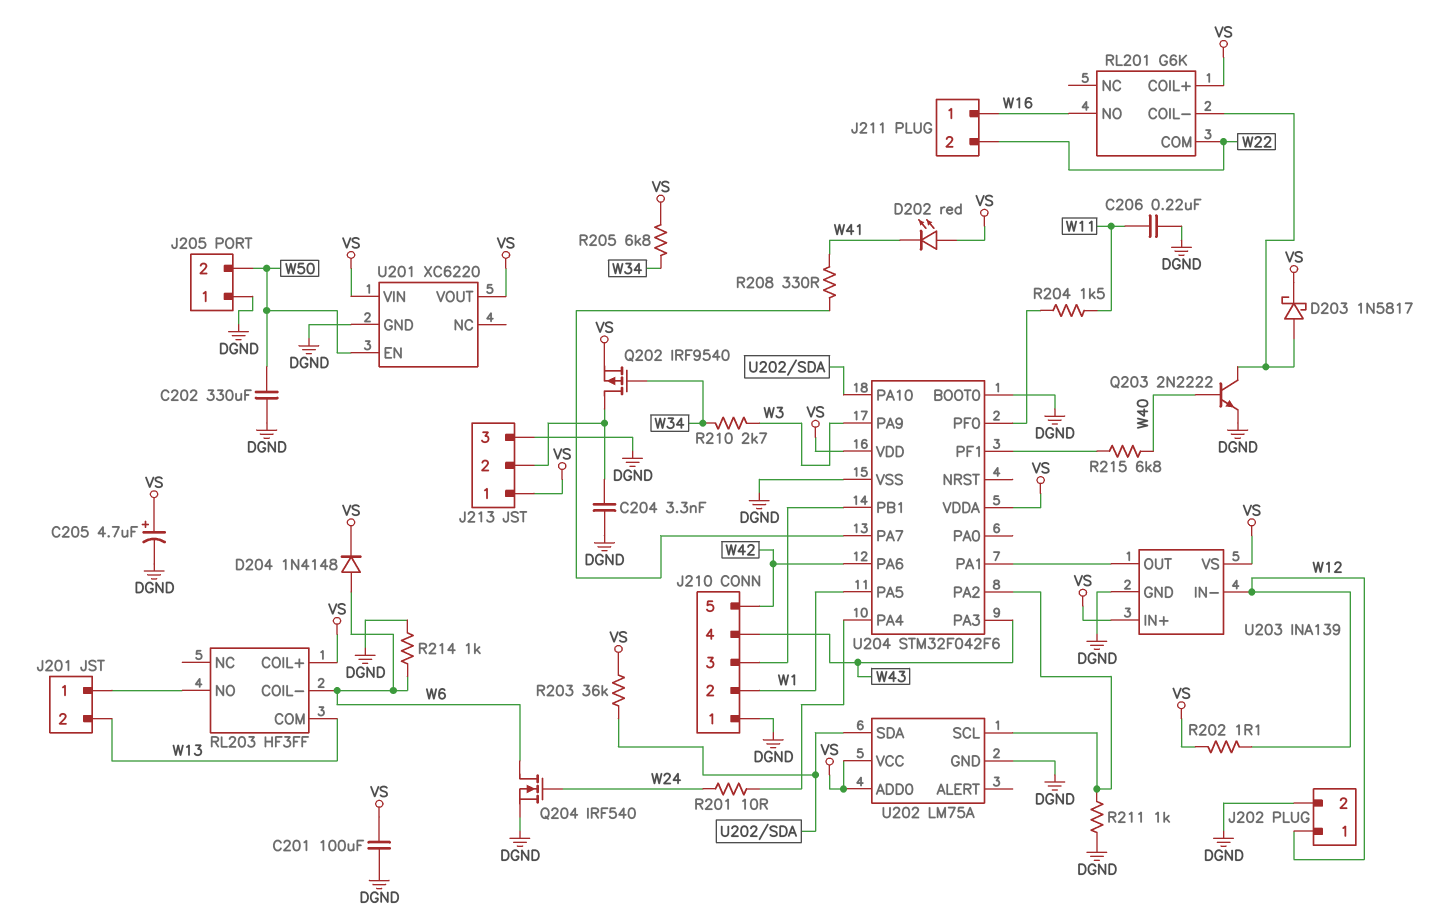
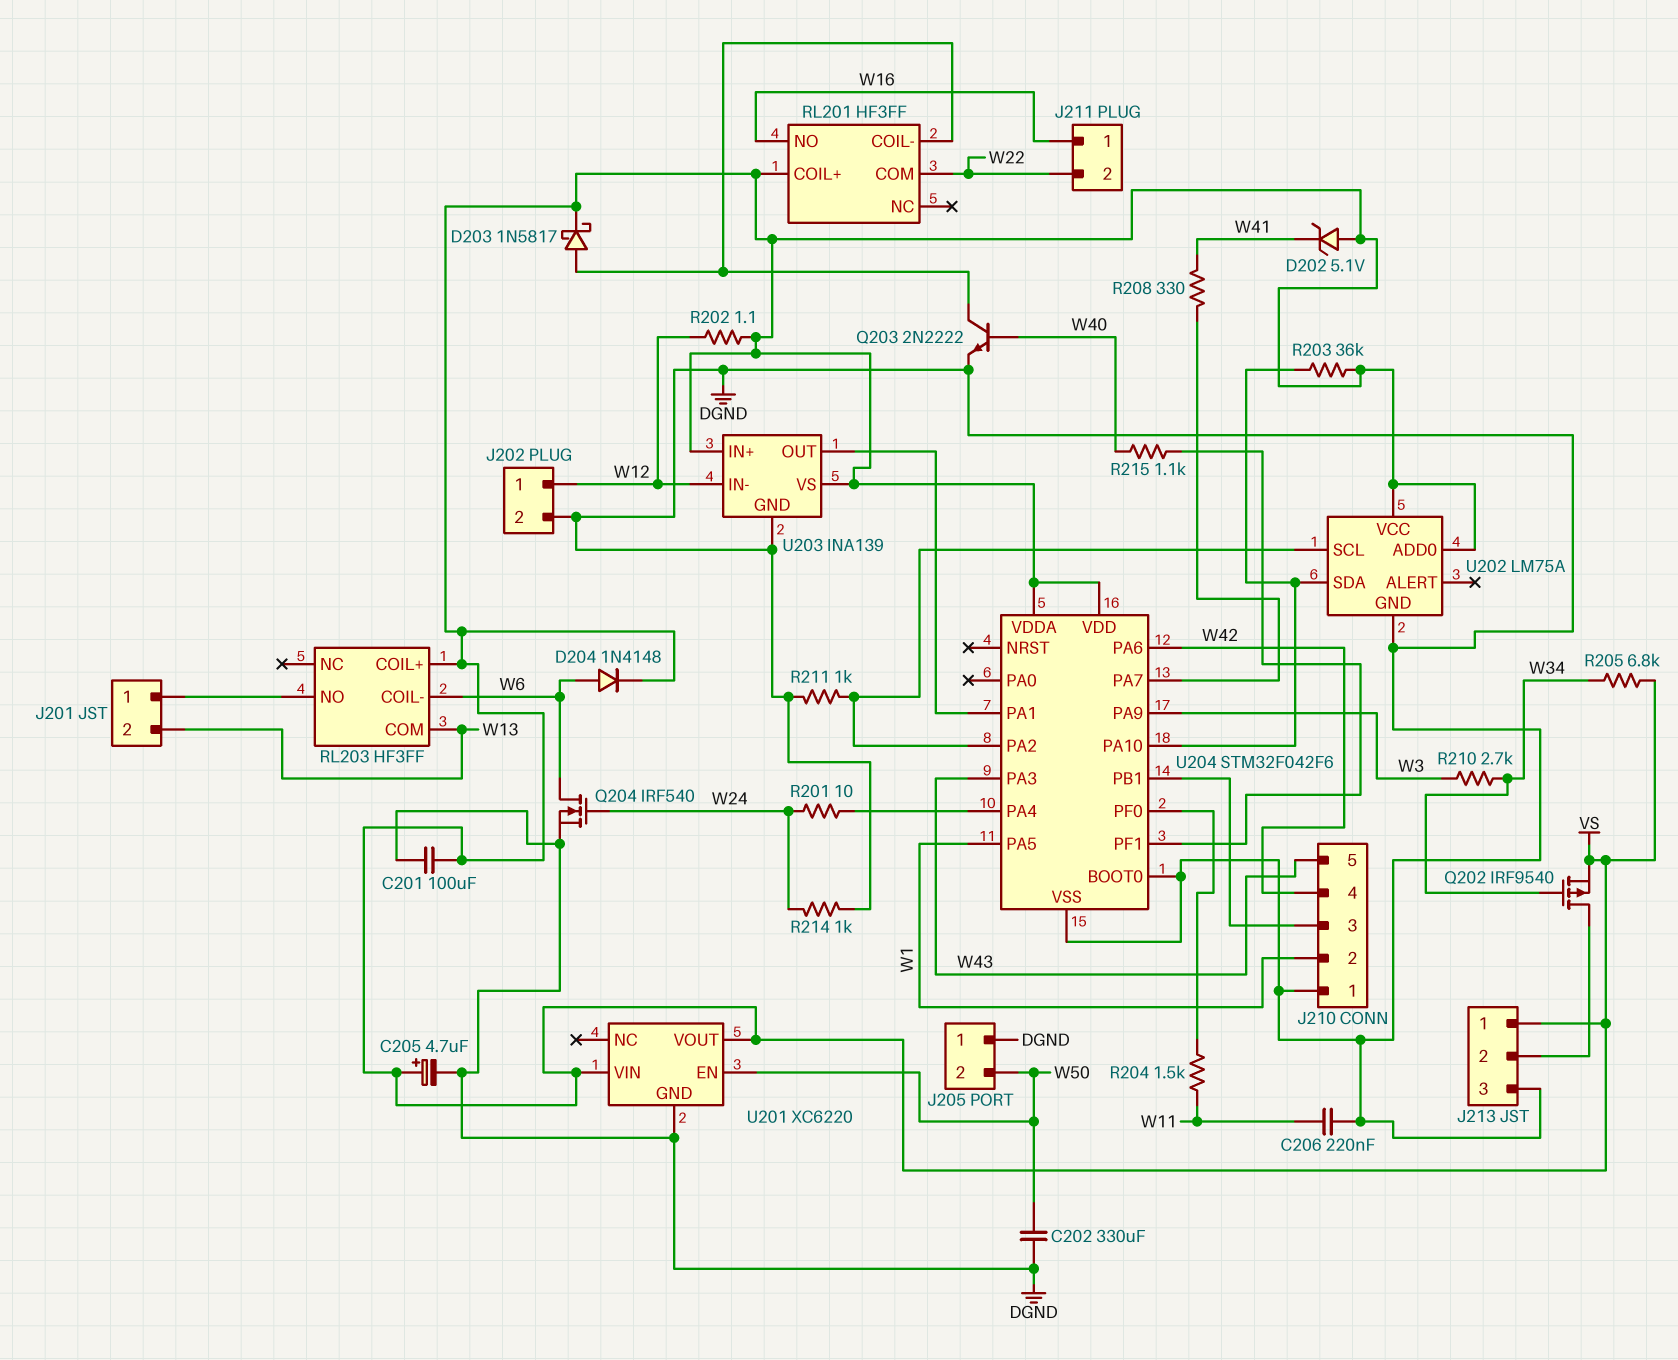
C204: 3.3nF (DGND, J213/2) -> none
D202: LED red (A VS, K W41) -> zener 5.1V (A VS, K W41)
J210 pin 4: W43 -> W42
J210 pin 5: W42 -> W43
R214: 1k (DGND, W6) -> 1k (DGND, W24)
R215: 6.8k (U204/PF1, W40) -> 1.1k (U204/PF1, W40)
RL201: G6K -> HF3FF

